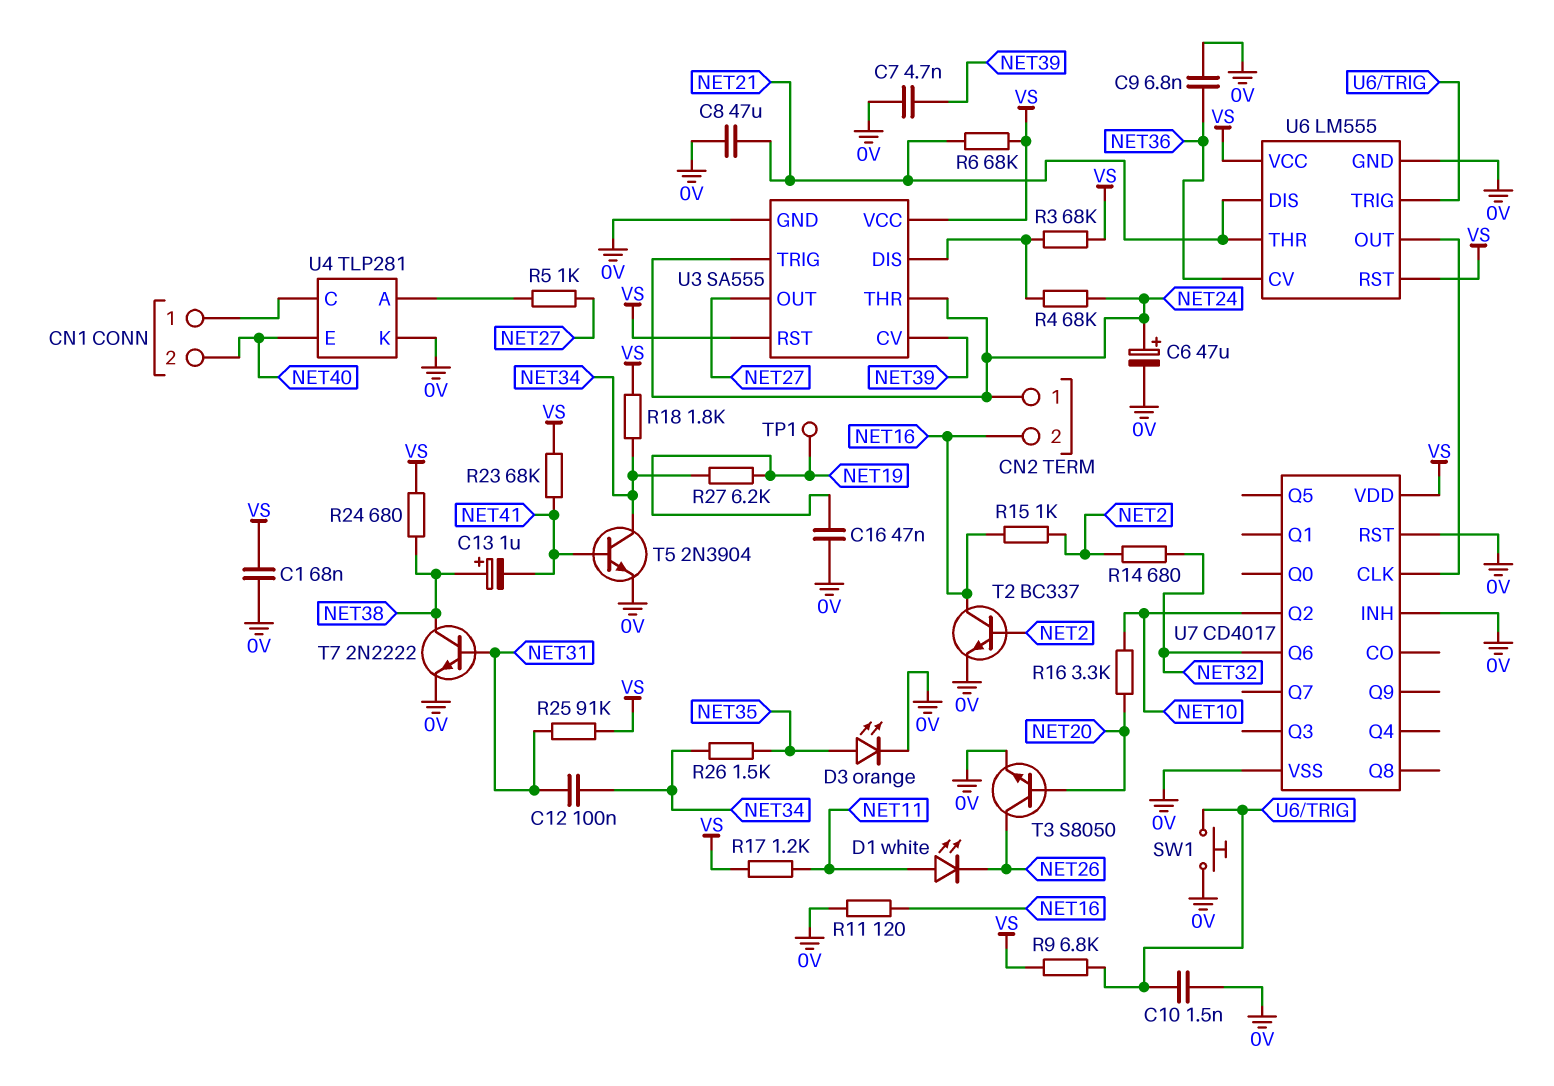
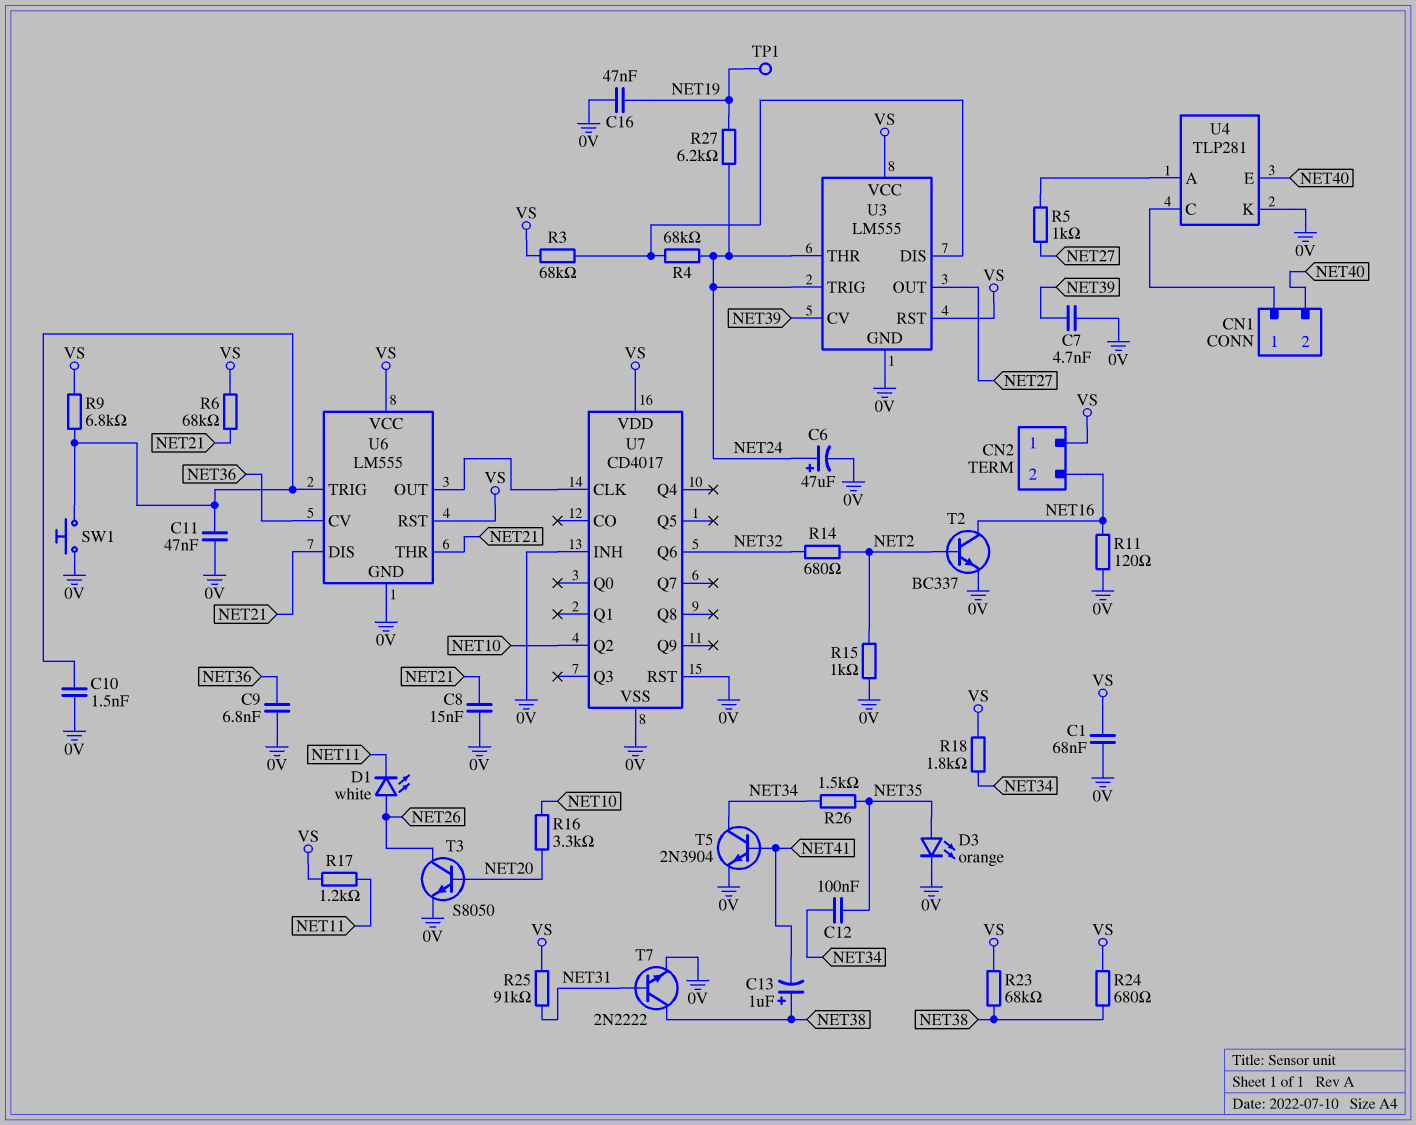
C8: 47uF (0V, NET21) -> 15nF (0V, NET21)
C11: none -> 47nF (0V, U6/TRIG)
C12: 100nF (NET31, NET34) -> 100nF (NET34, NET35)
CN2 pin 1: NET24 -> VS
D1: LED white (A NET11, K NET26) -> LED white (A NET26, K NET11)
R15: 1k (NET2, NET16) -> 1k (0V, NET2)
R23: 68k (NET41, VS) -> 68k (NET38, VS)
R27: 6.2k (NET19, NET34) -> 6.2k (NET19, NET24)
U3: SA555 -> LM555

